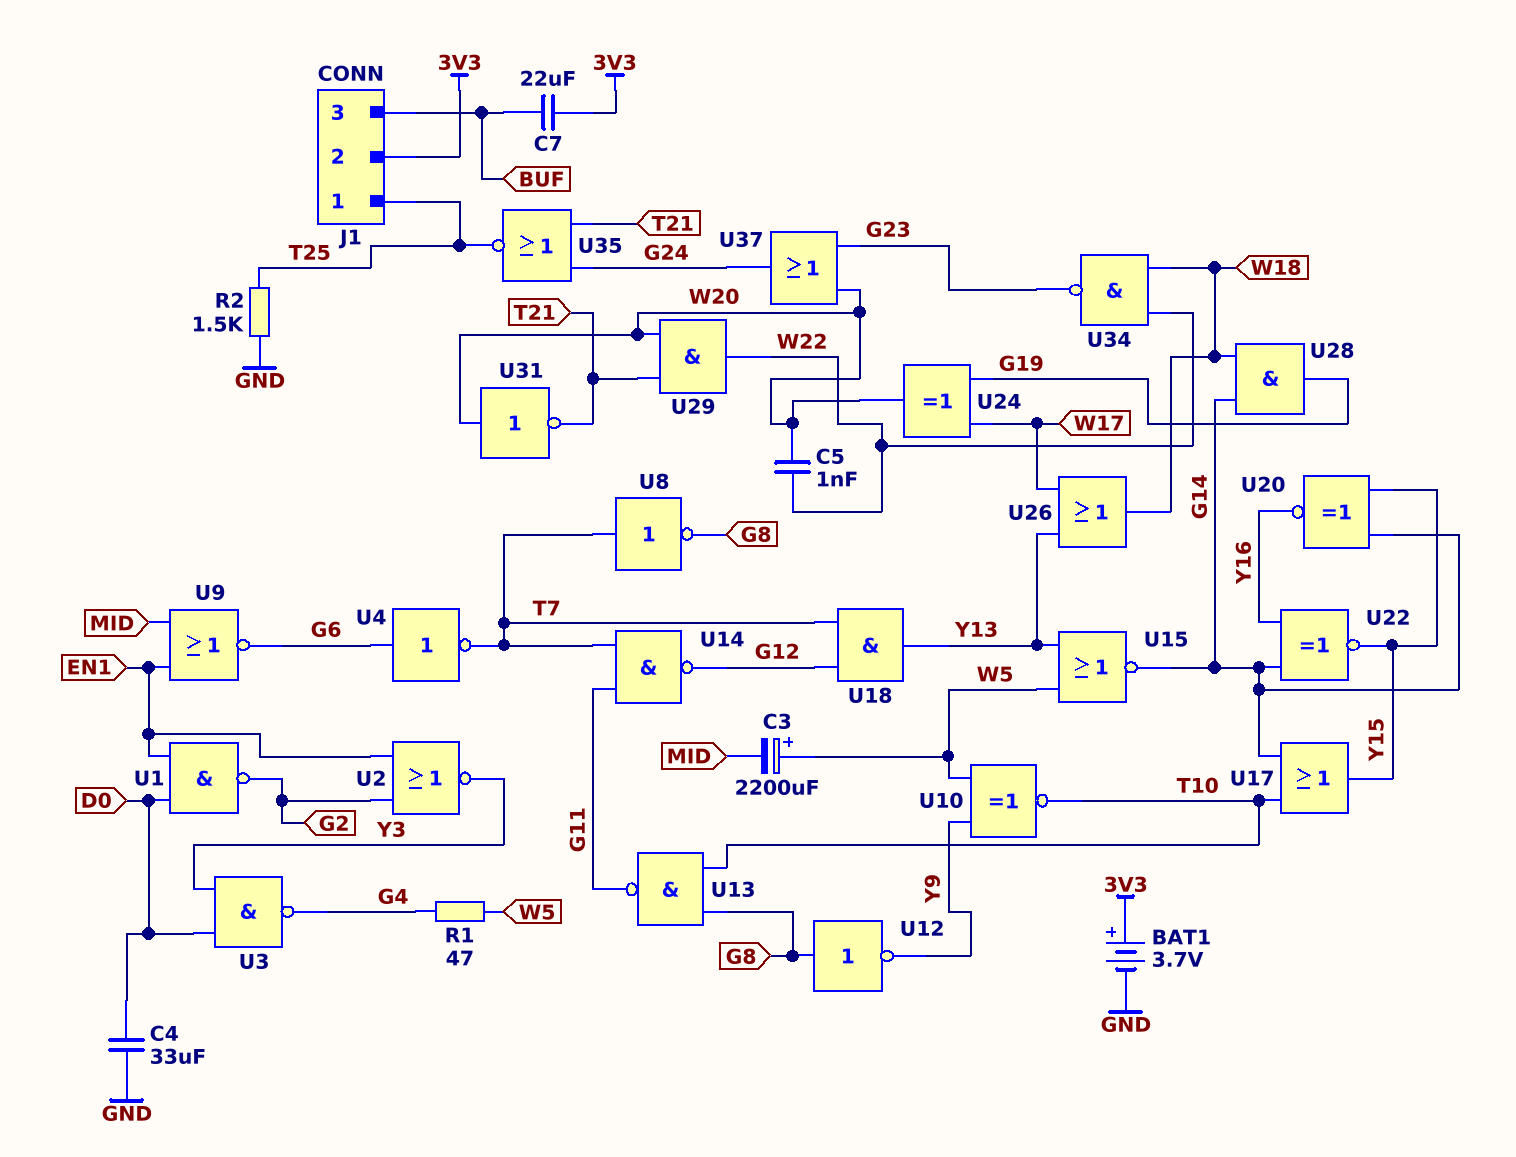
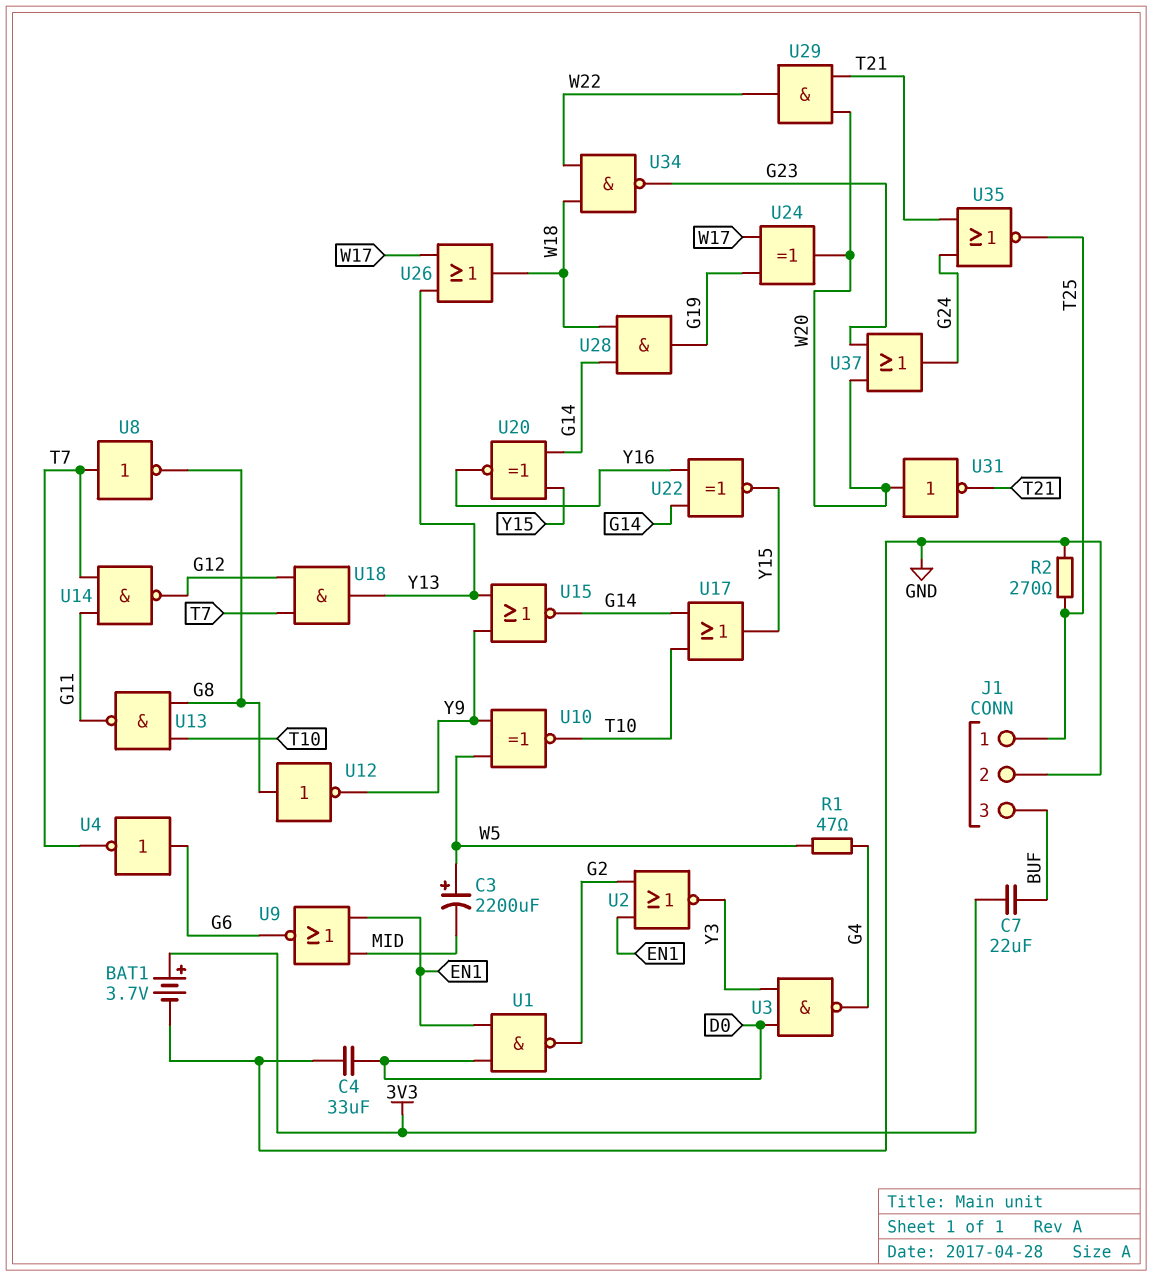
C5: 1nF (W20, W22) -> none
J1 pin 2: 3V3 -> GND
R2: 1.5k (GND, T25) -> 270 (GND, T25)
U15: NOR (in W5, in Y13, out G14) -> NOR (in Y9, in Y13, out G14)

